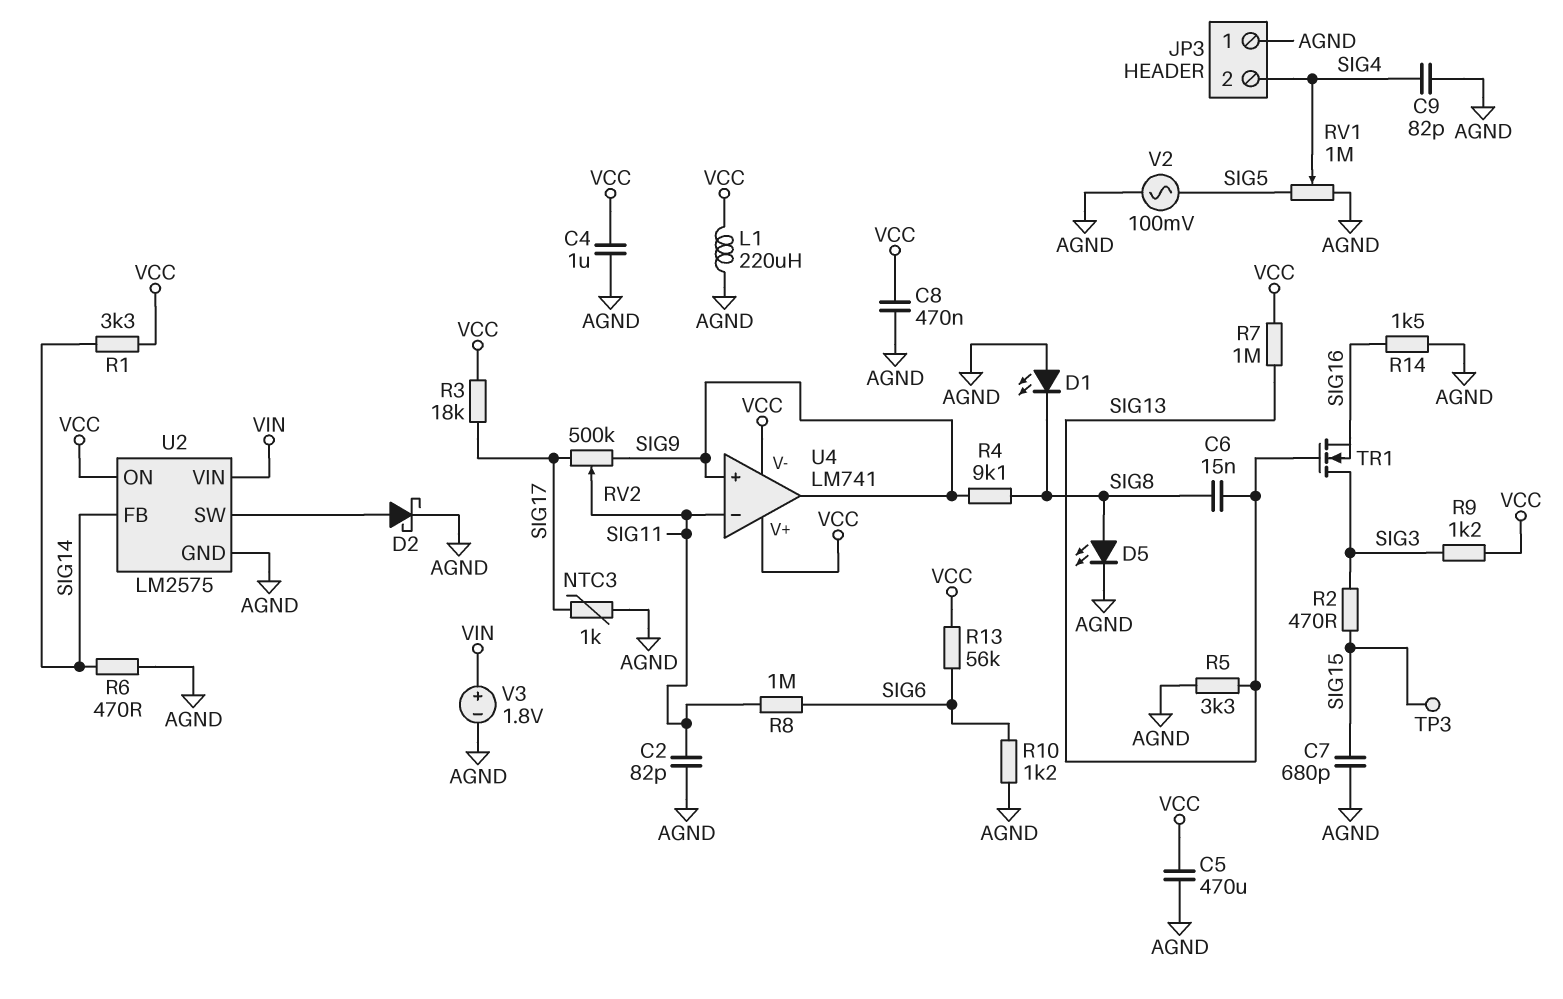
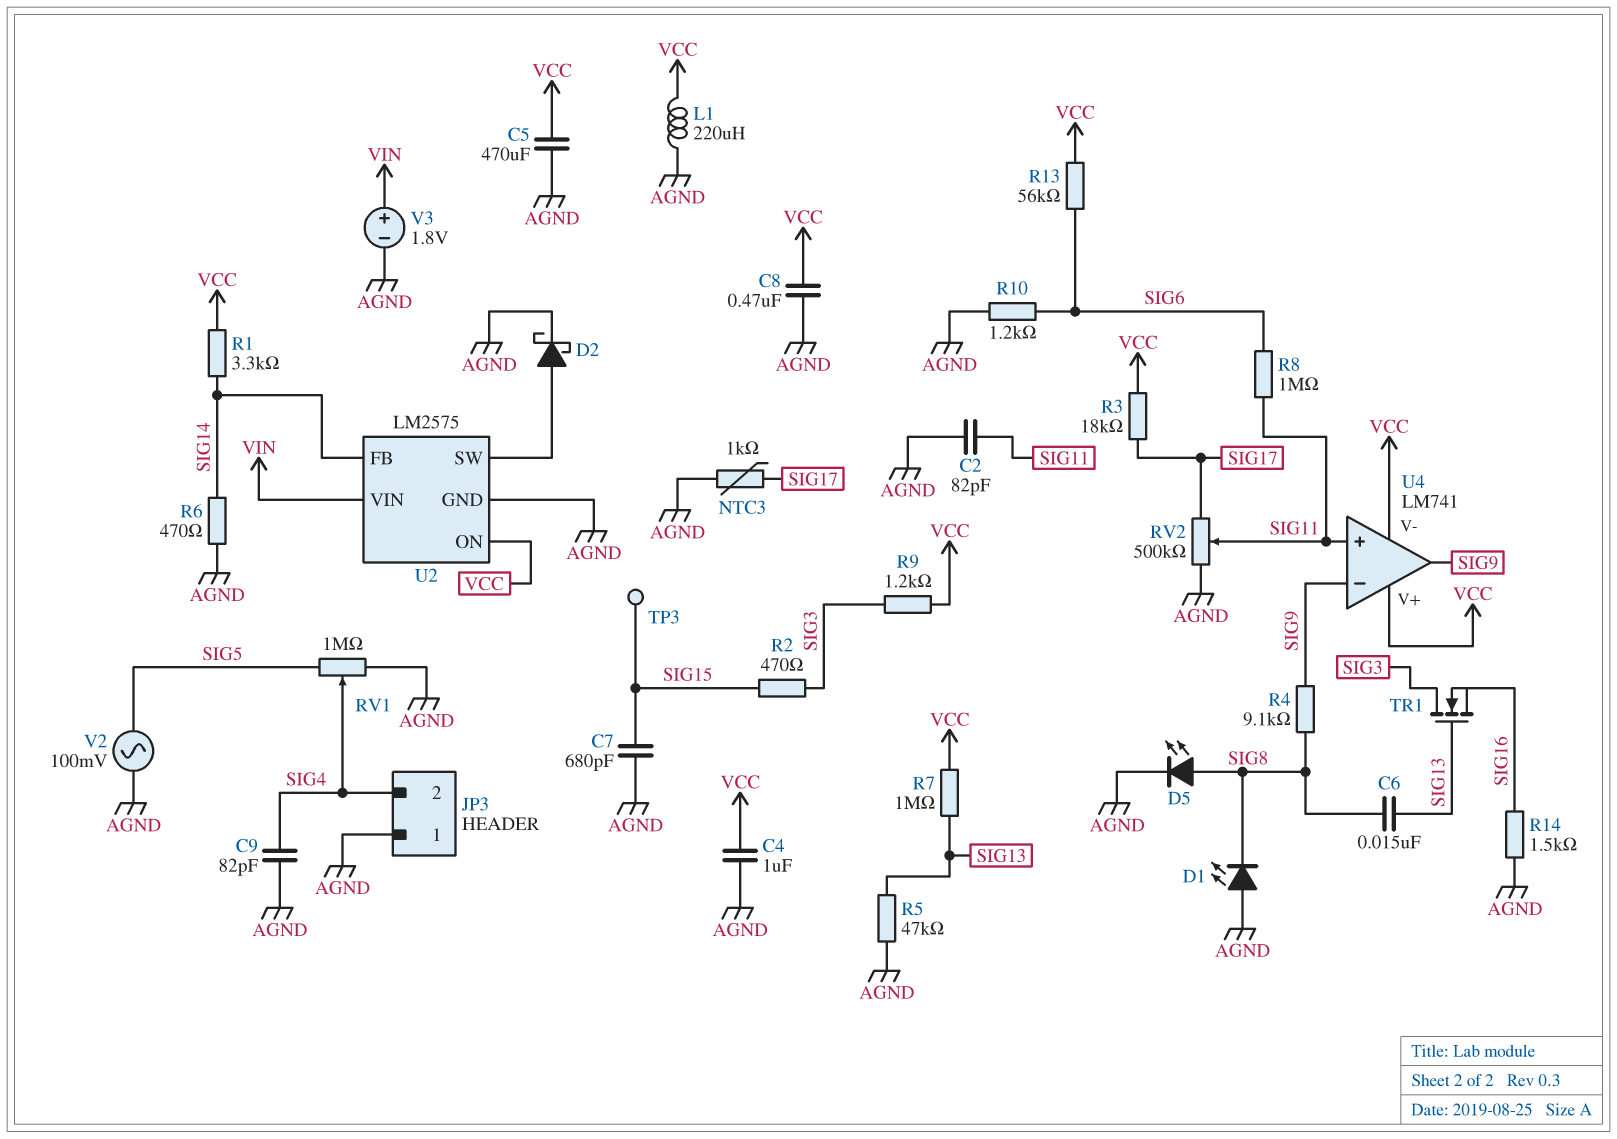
R5: 3.3k (AGND, SIG13) -> 47k (AGND, SIG13)
RV2: 500k (SIG9, SIG17, wiper SIG11) -> 500k (AGND, SIG17, wiper SIG11)
U4 pin in+: SIG9 -> SIG11
U4 pin in-: SIG11 -> SIG9

